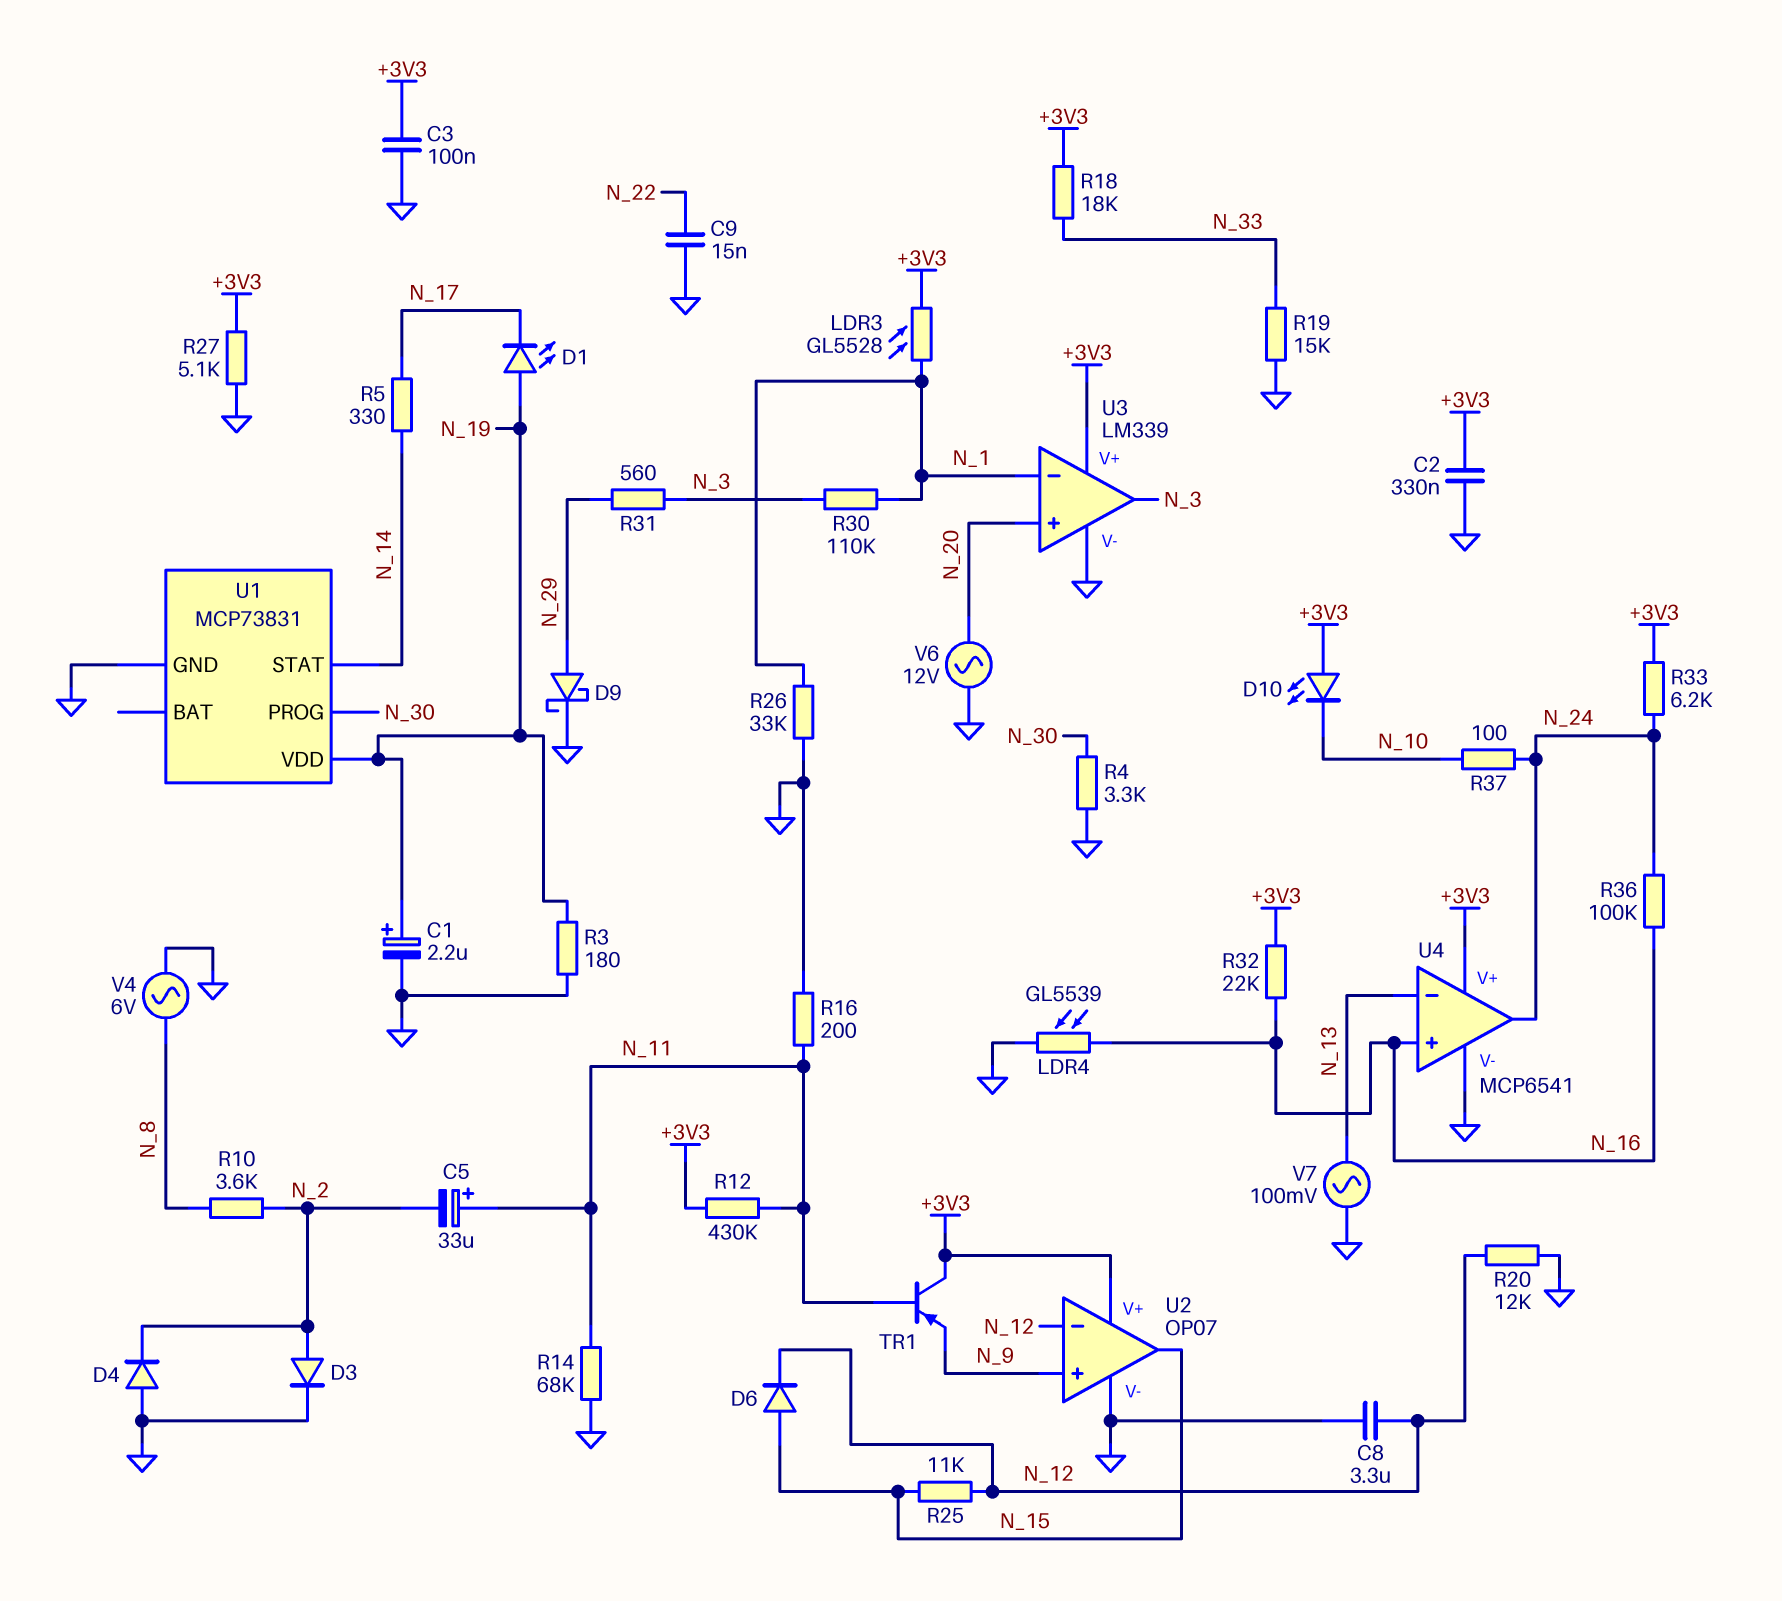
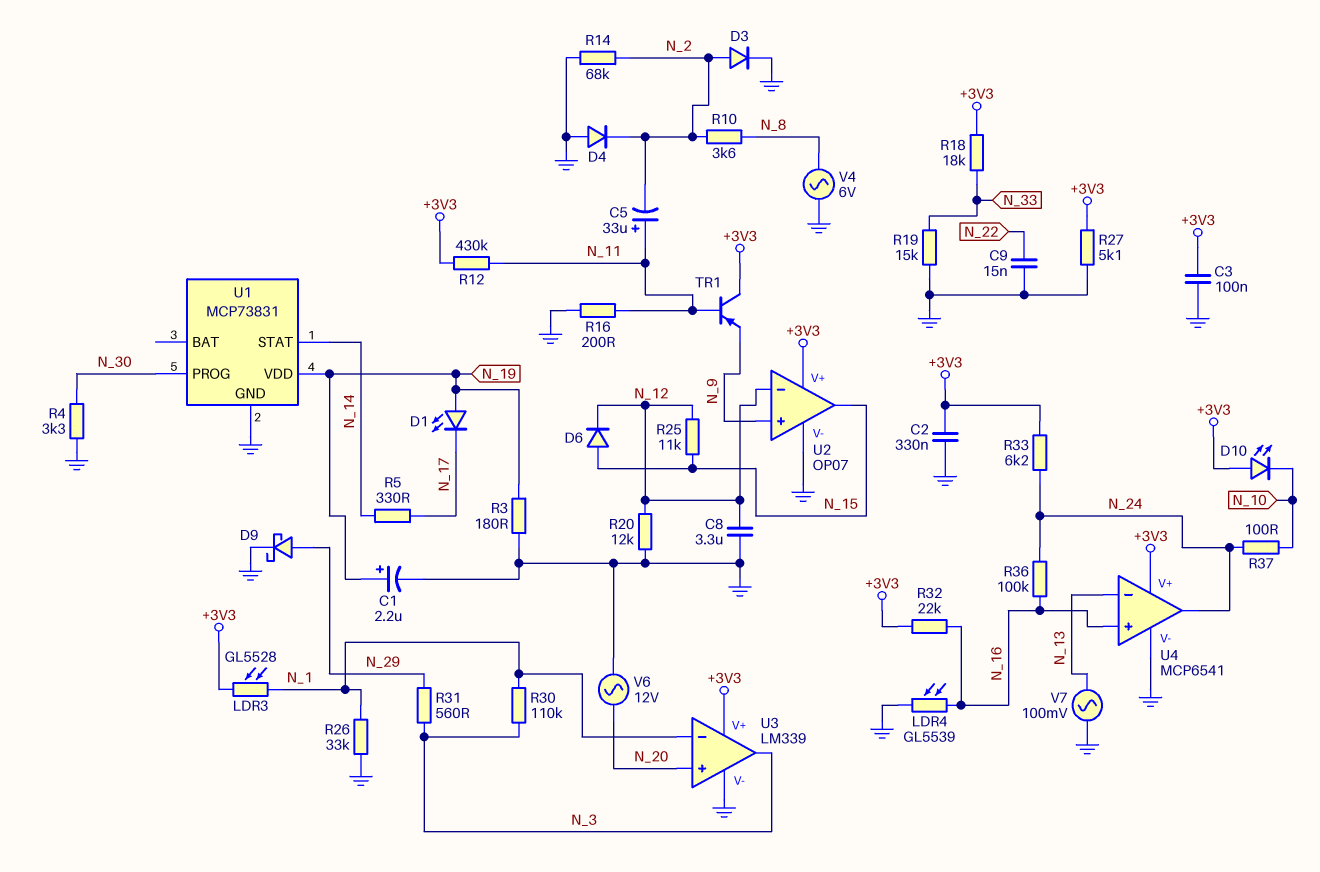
R14: 68k (GND, N_11) -> 68k (GND, N_2)

